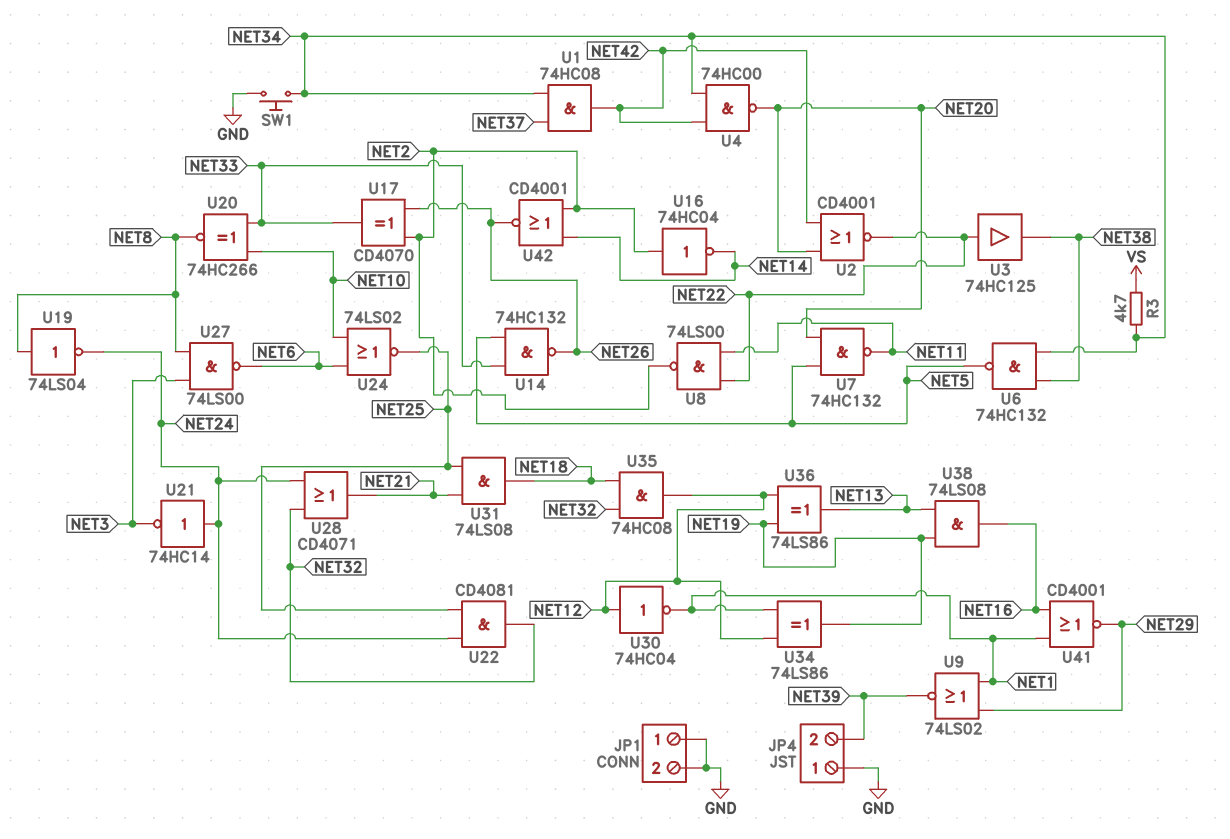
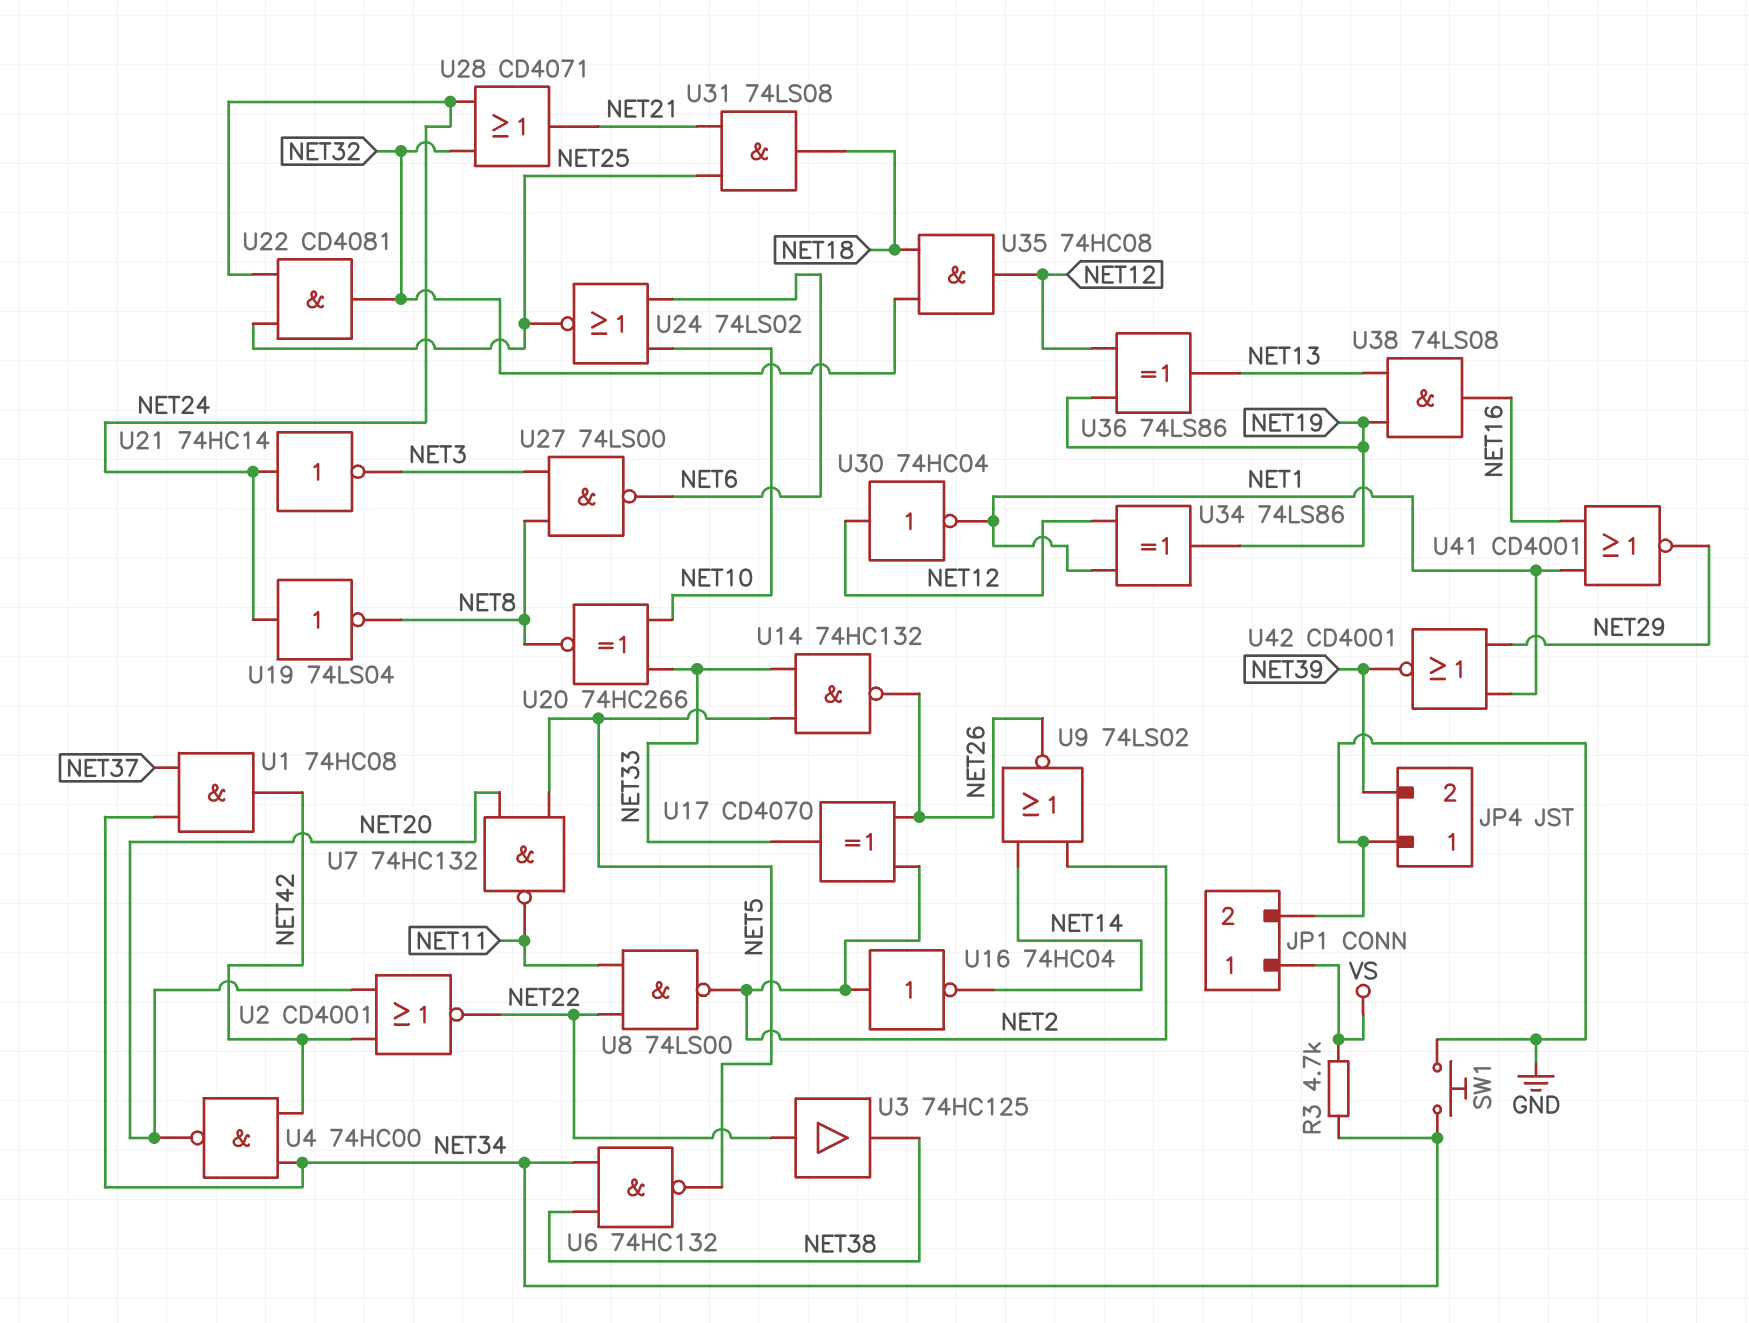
JP1 pin 1: GND -> VS
U9: NOR 74LS02 (in NET1, in NET29, out NET39) -> NOR 74LS02 (in NET2, in NET14, out NET26)
U19: NOT 74LS04 (in NET8, out NET24) -> NOT 74LS04 (in NET24, out NET8)
U42: NOR CD4001 (in NET2, in NET14, out NET26) -> NOR CD4001 (in NET1, in NET29, out NET39)

